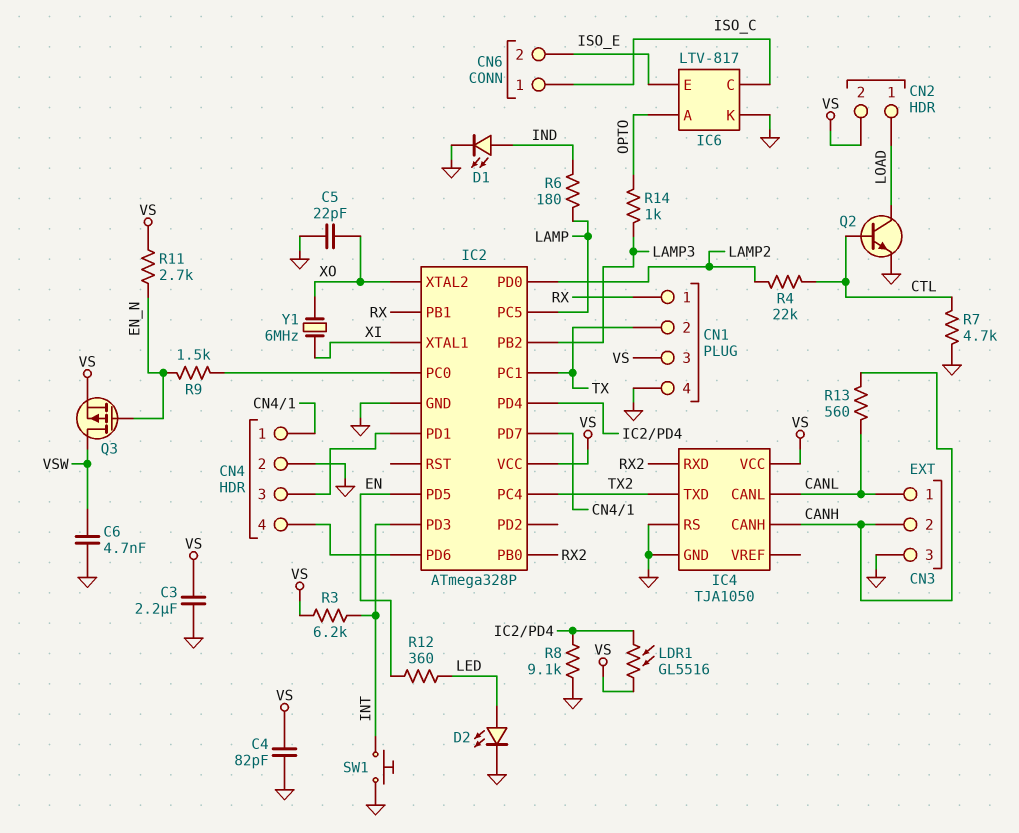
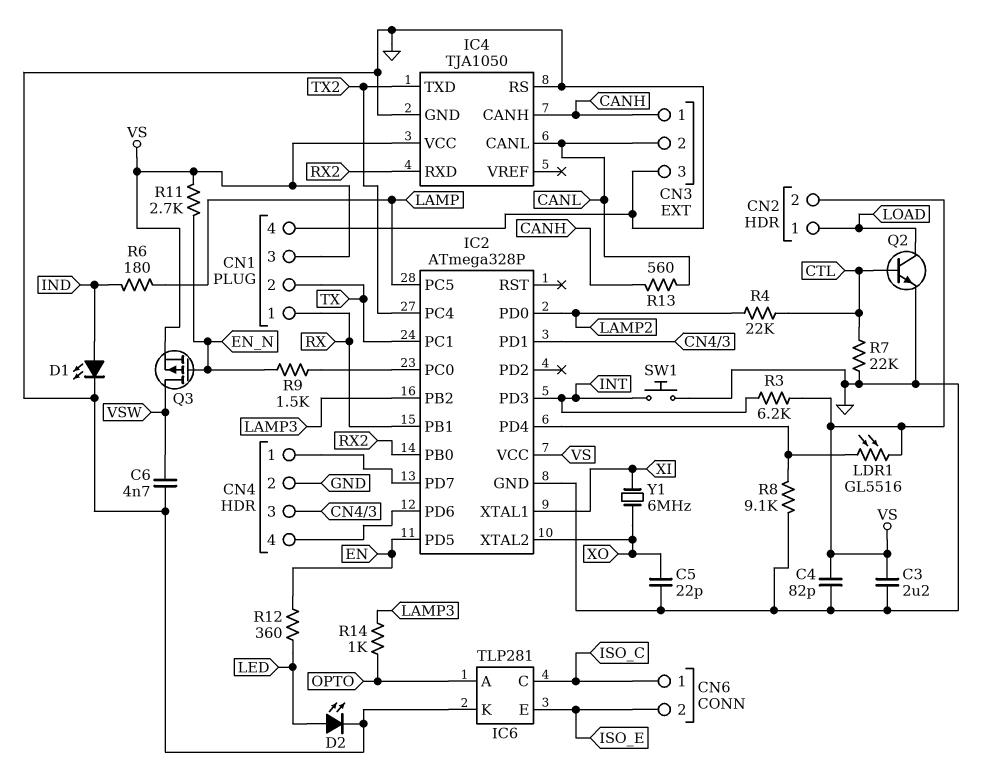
CN3 pin 1: CANL -> CANH
CN3 pin 2: CANH -> CANL
IC6: LTV-817 -> TLP281
R7: 4.7k (CTL, GND) -> 22k (CTL, GND)

